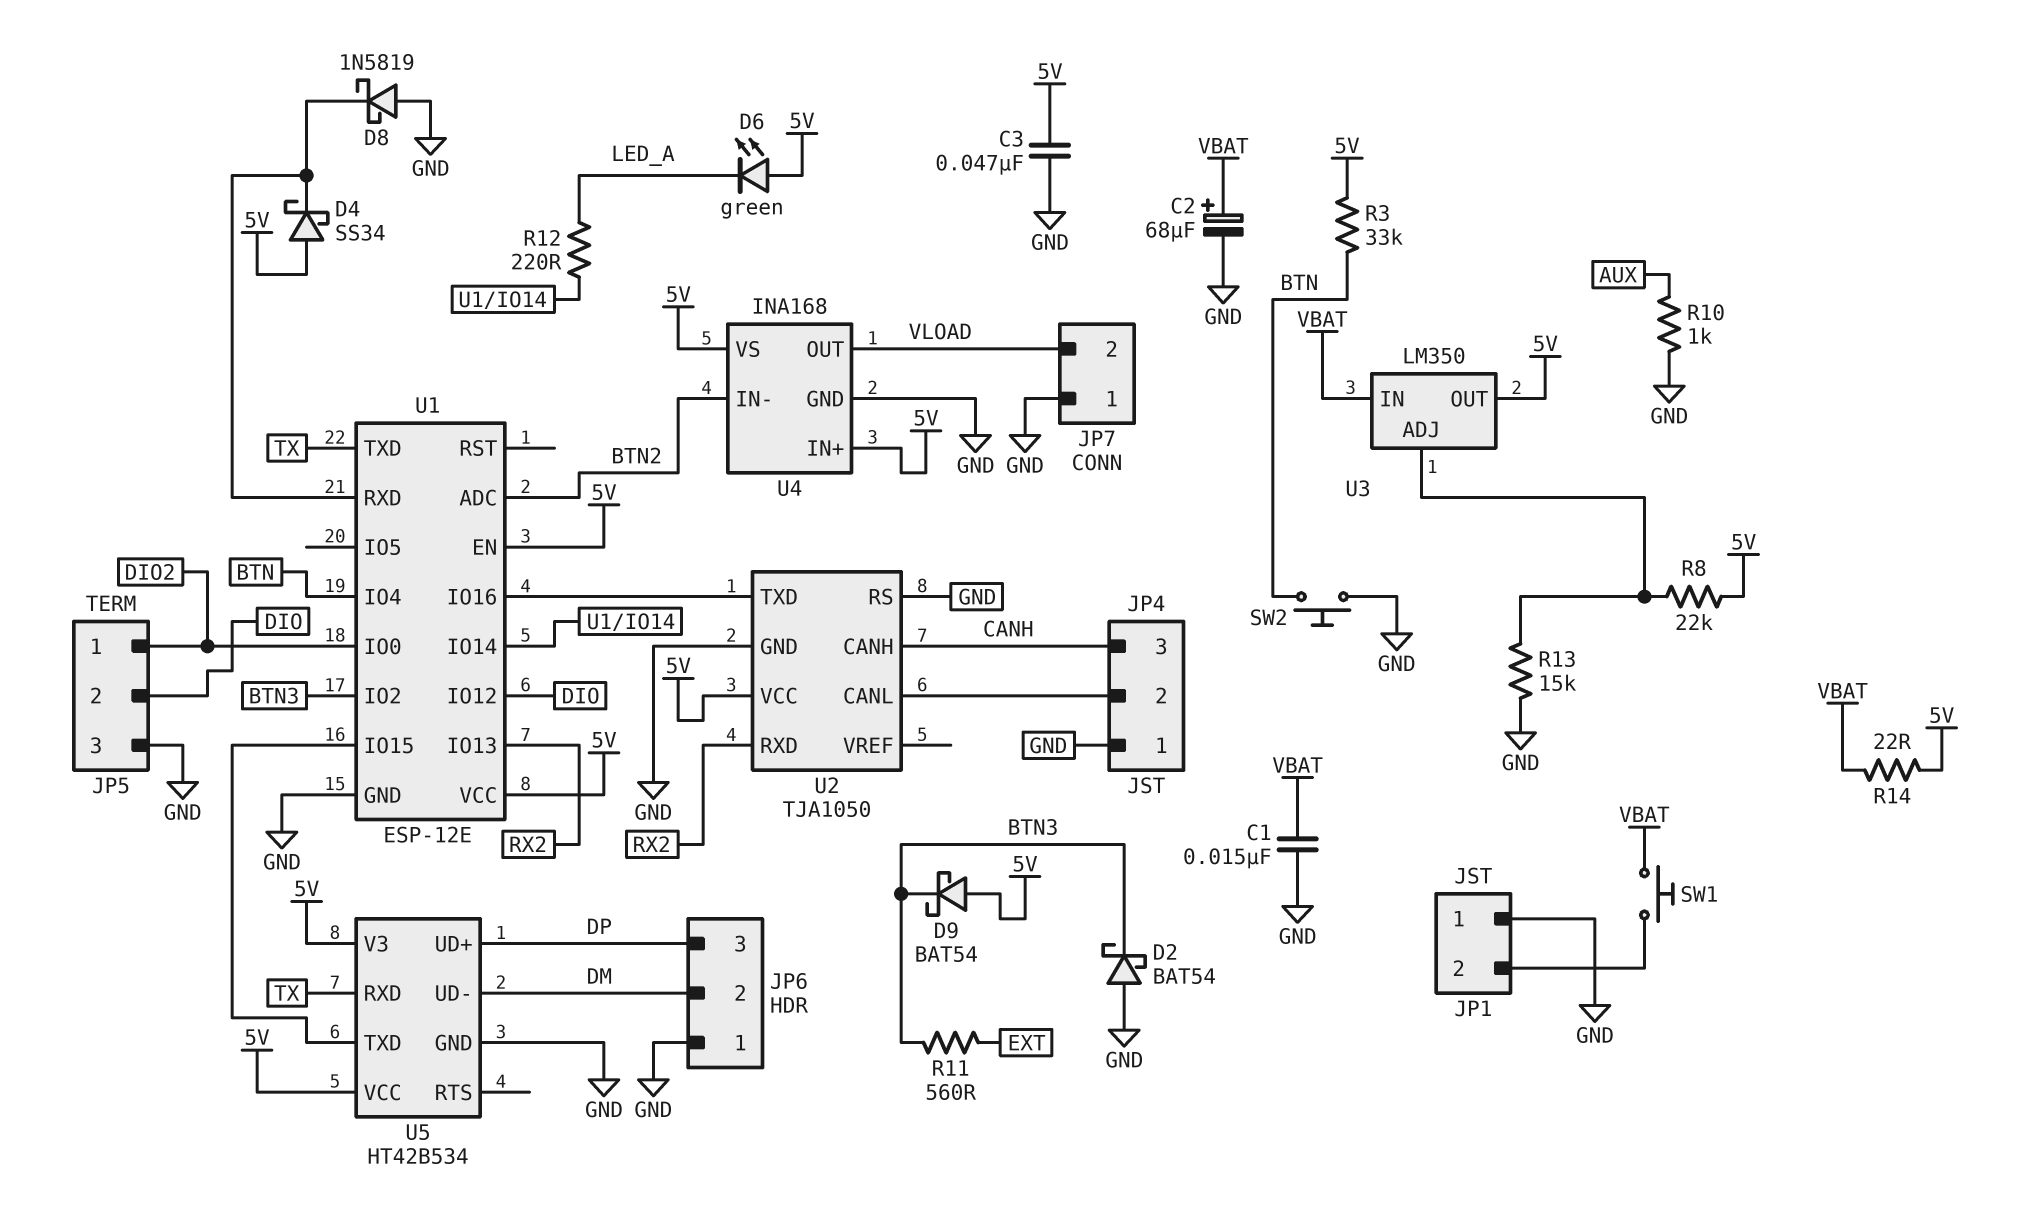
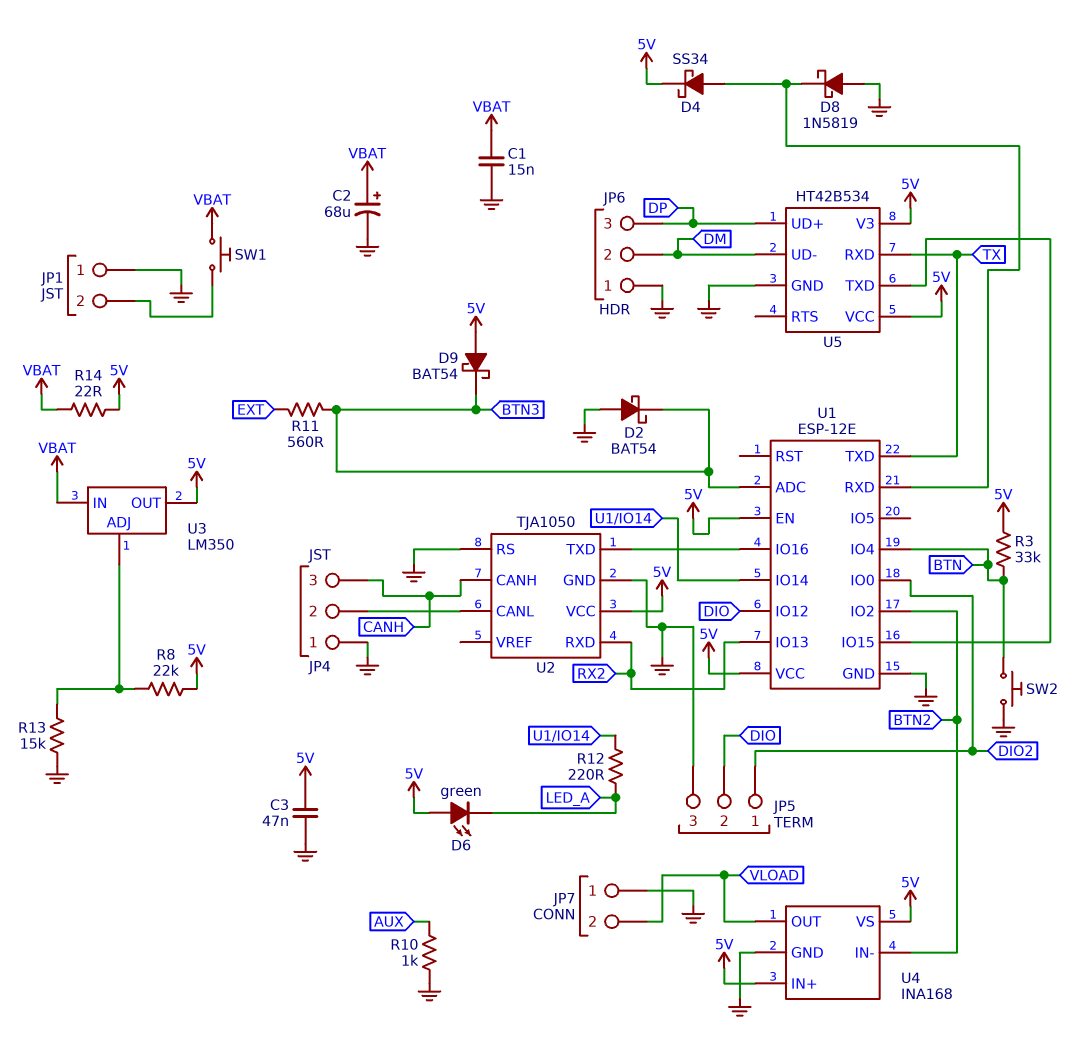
D4: schottky SS34 (A 5V, K U1/RXD) -> schottky SS34 (A U1/RXD, K 5V)
U1 pin ADC: BTN2 -> BTN3
U1 pin IO2: BTN3 -> BTN2

